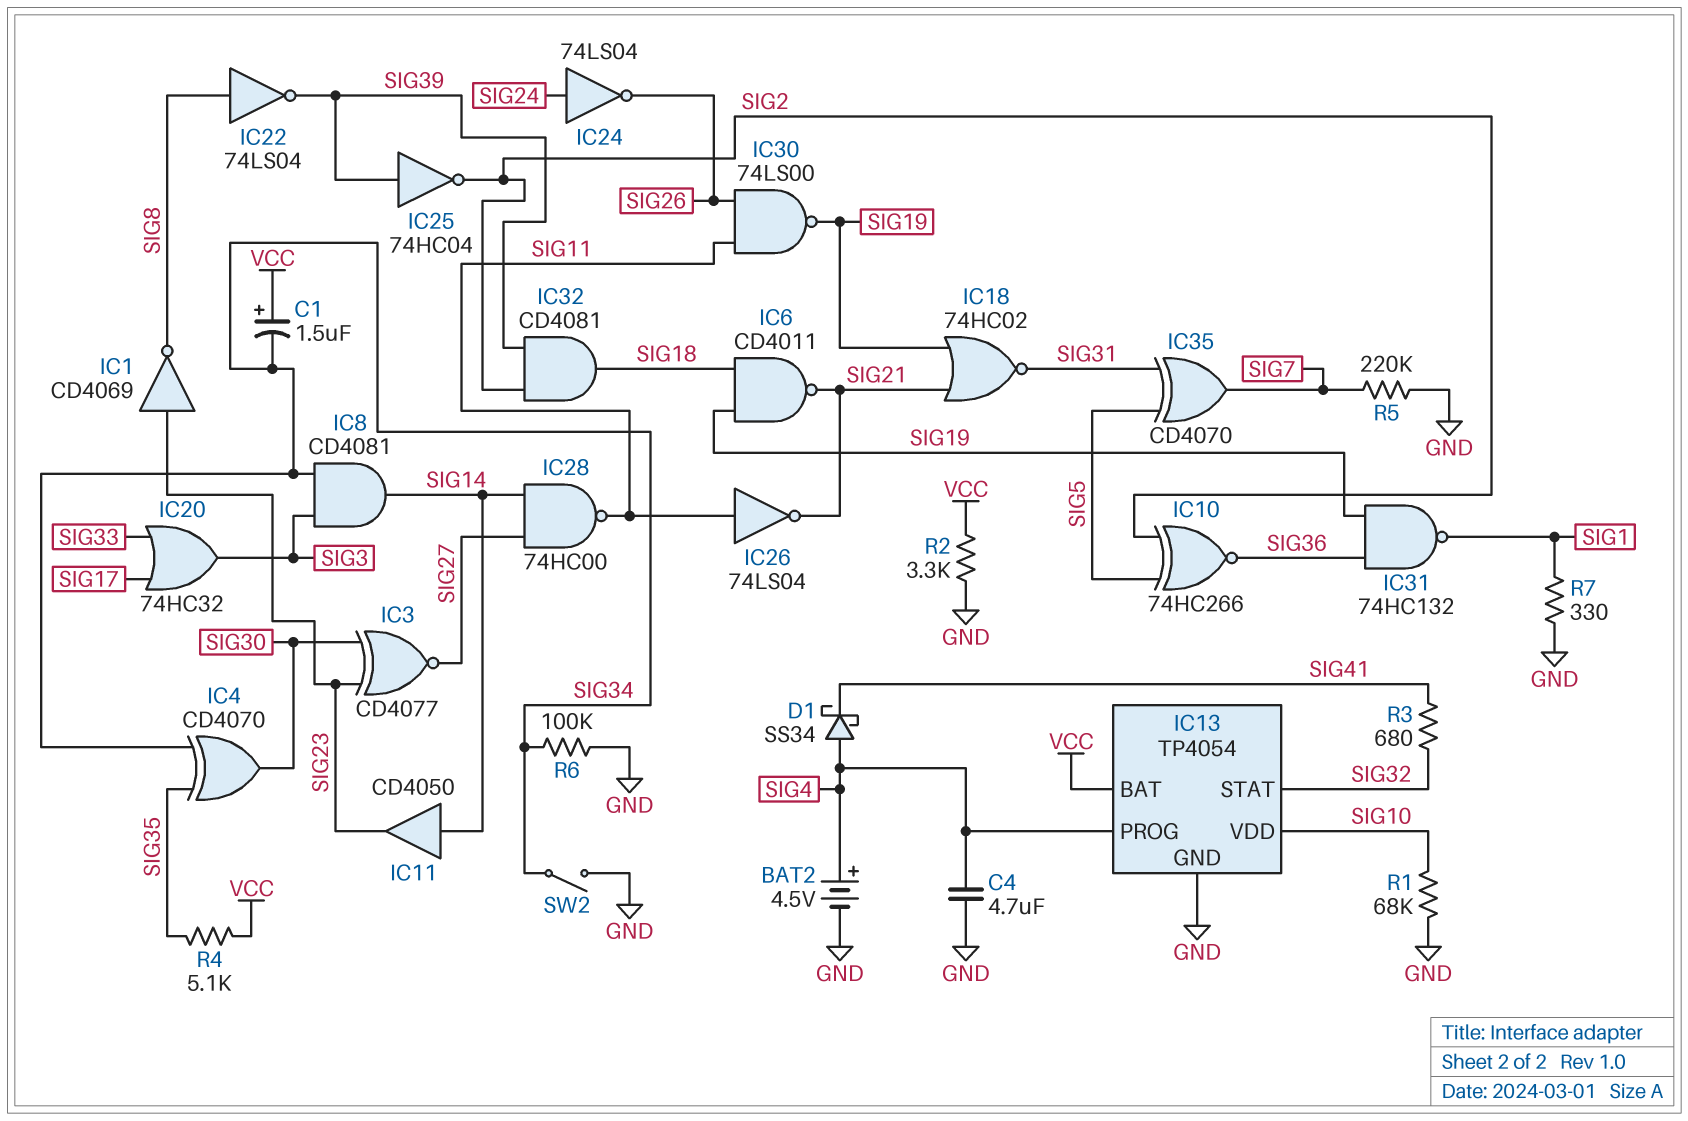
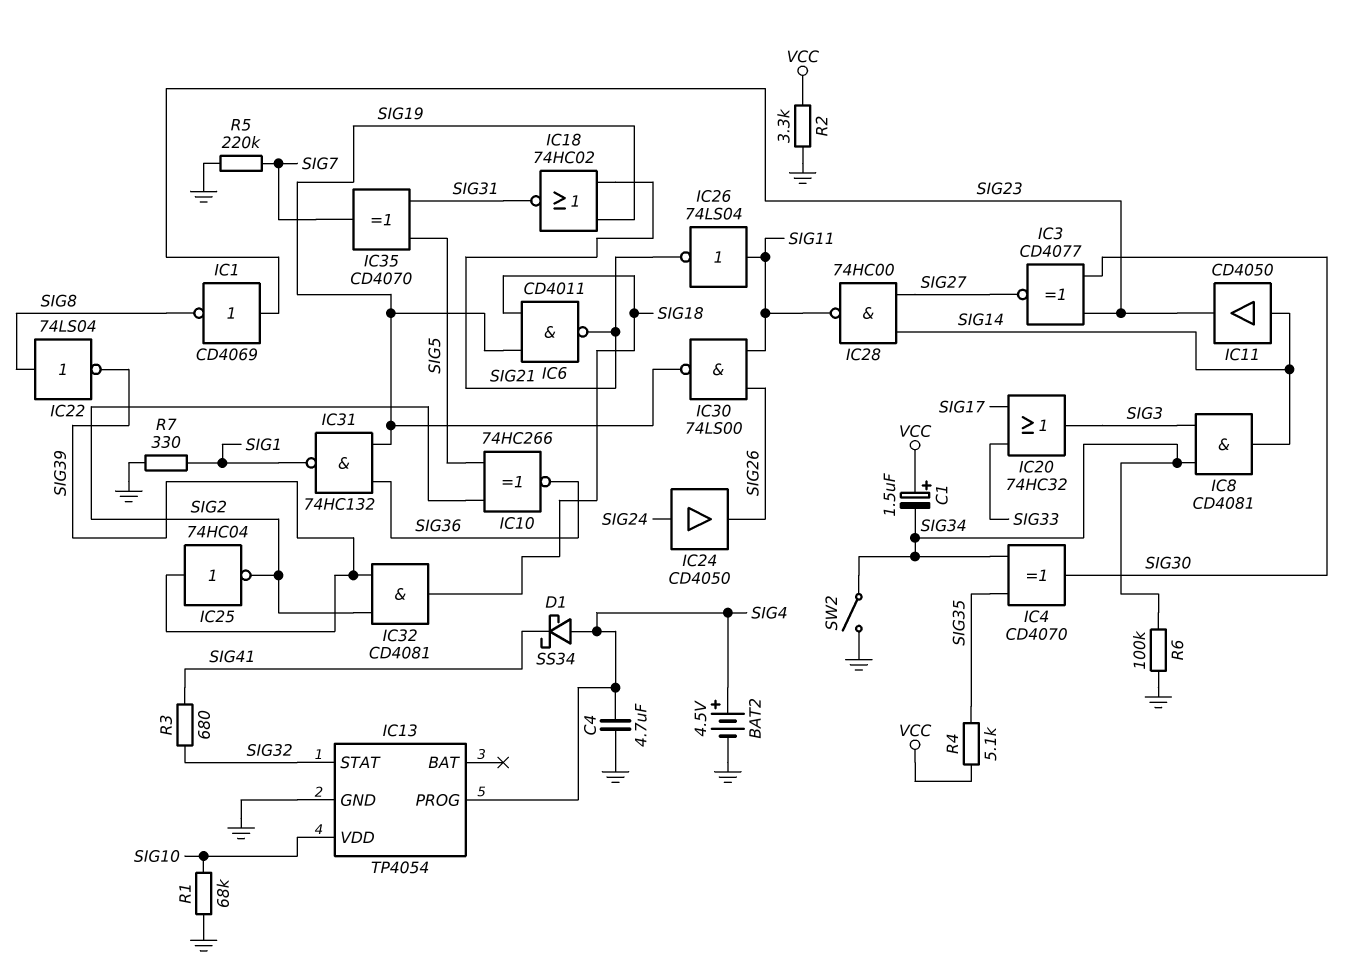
IC13 pin BAT: VCC -> none
IC24: NOT 74LS04 (in SIG24, out SIG26) -> buffer CD4050 (in SIG24, out SIG26)

